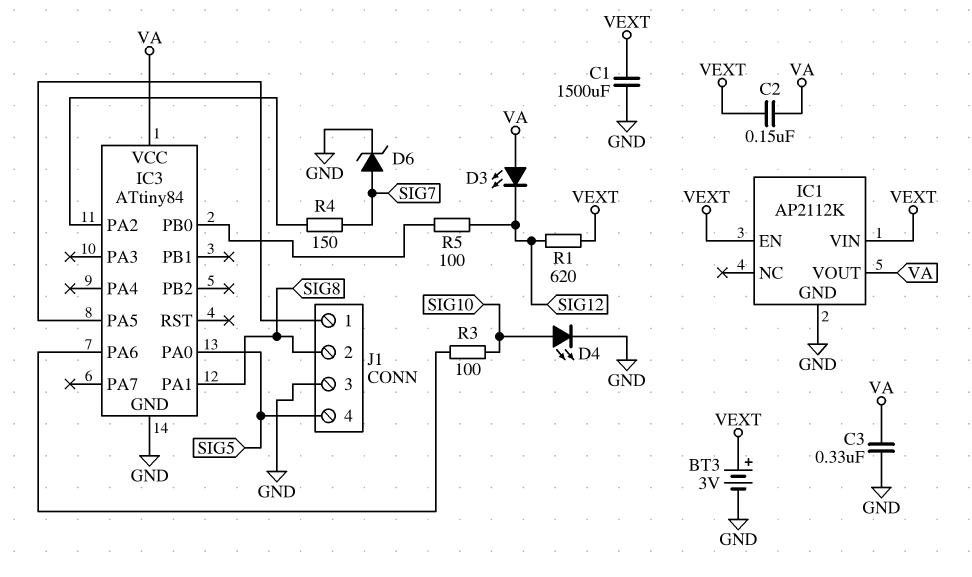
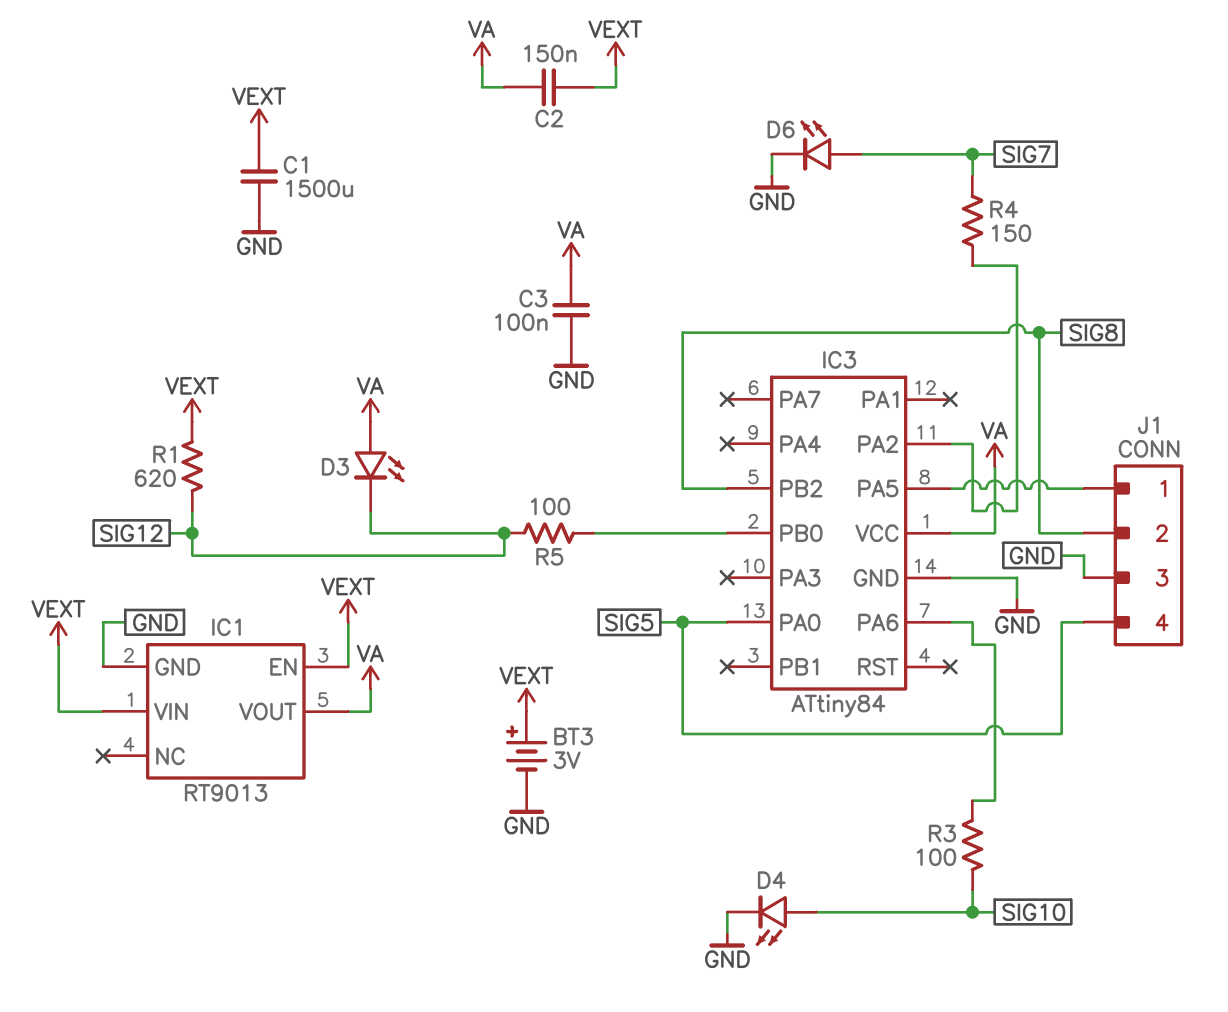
C3: 330nF (GND, VA) -> 100nF (GND, VA)
D6: zener (A SIG7, K GND) -> LED (A SIG7, K GND)
IC1: AP2112K -> RT9013
IC3 pin PA1: SIG8 -> none
IC3 pin PB2: none -> SIG8

